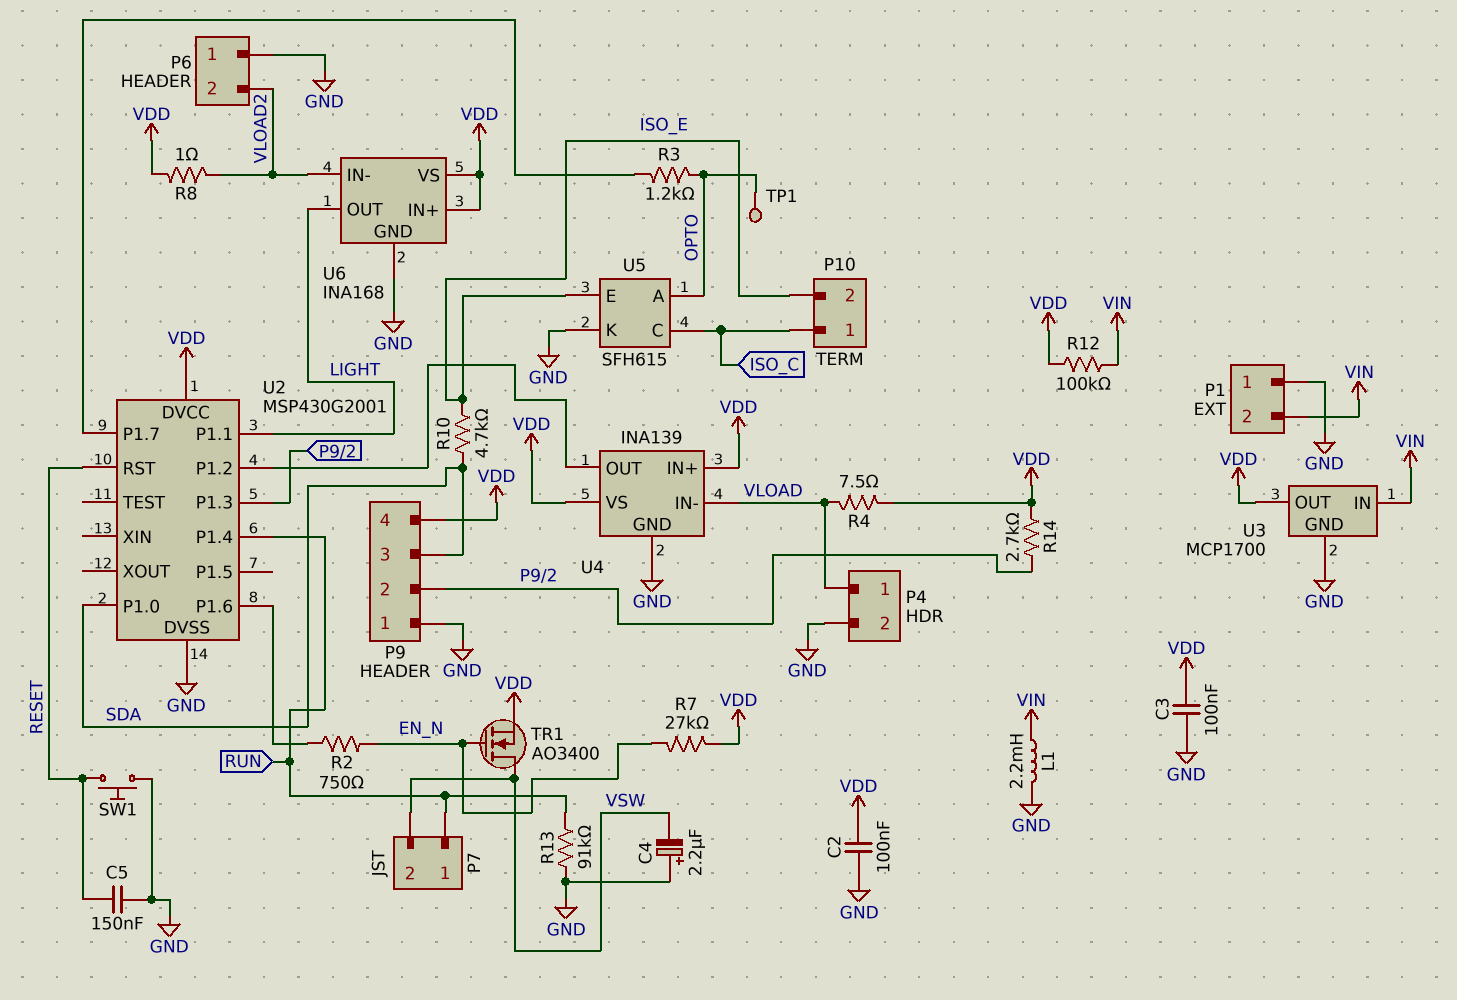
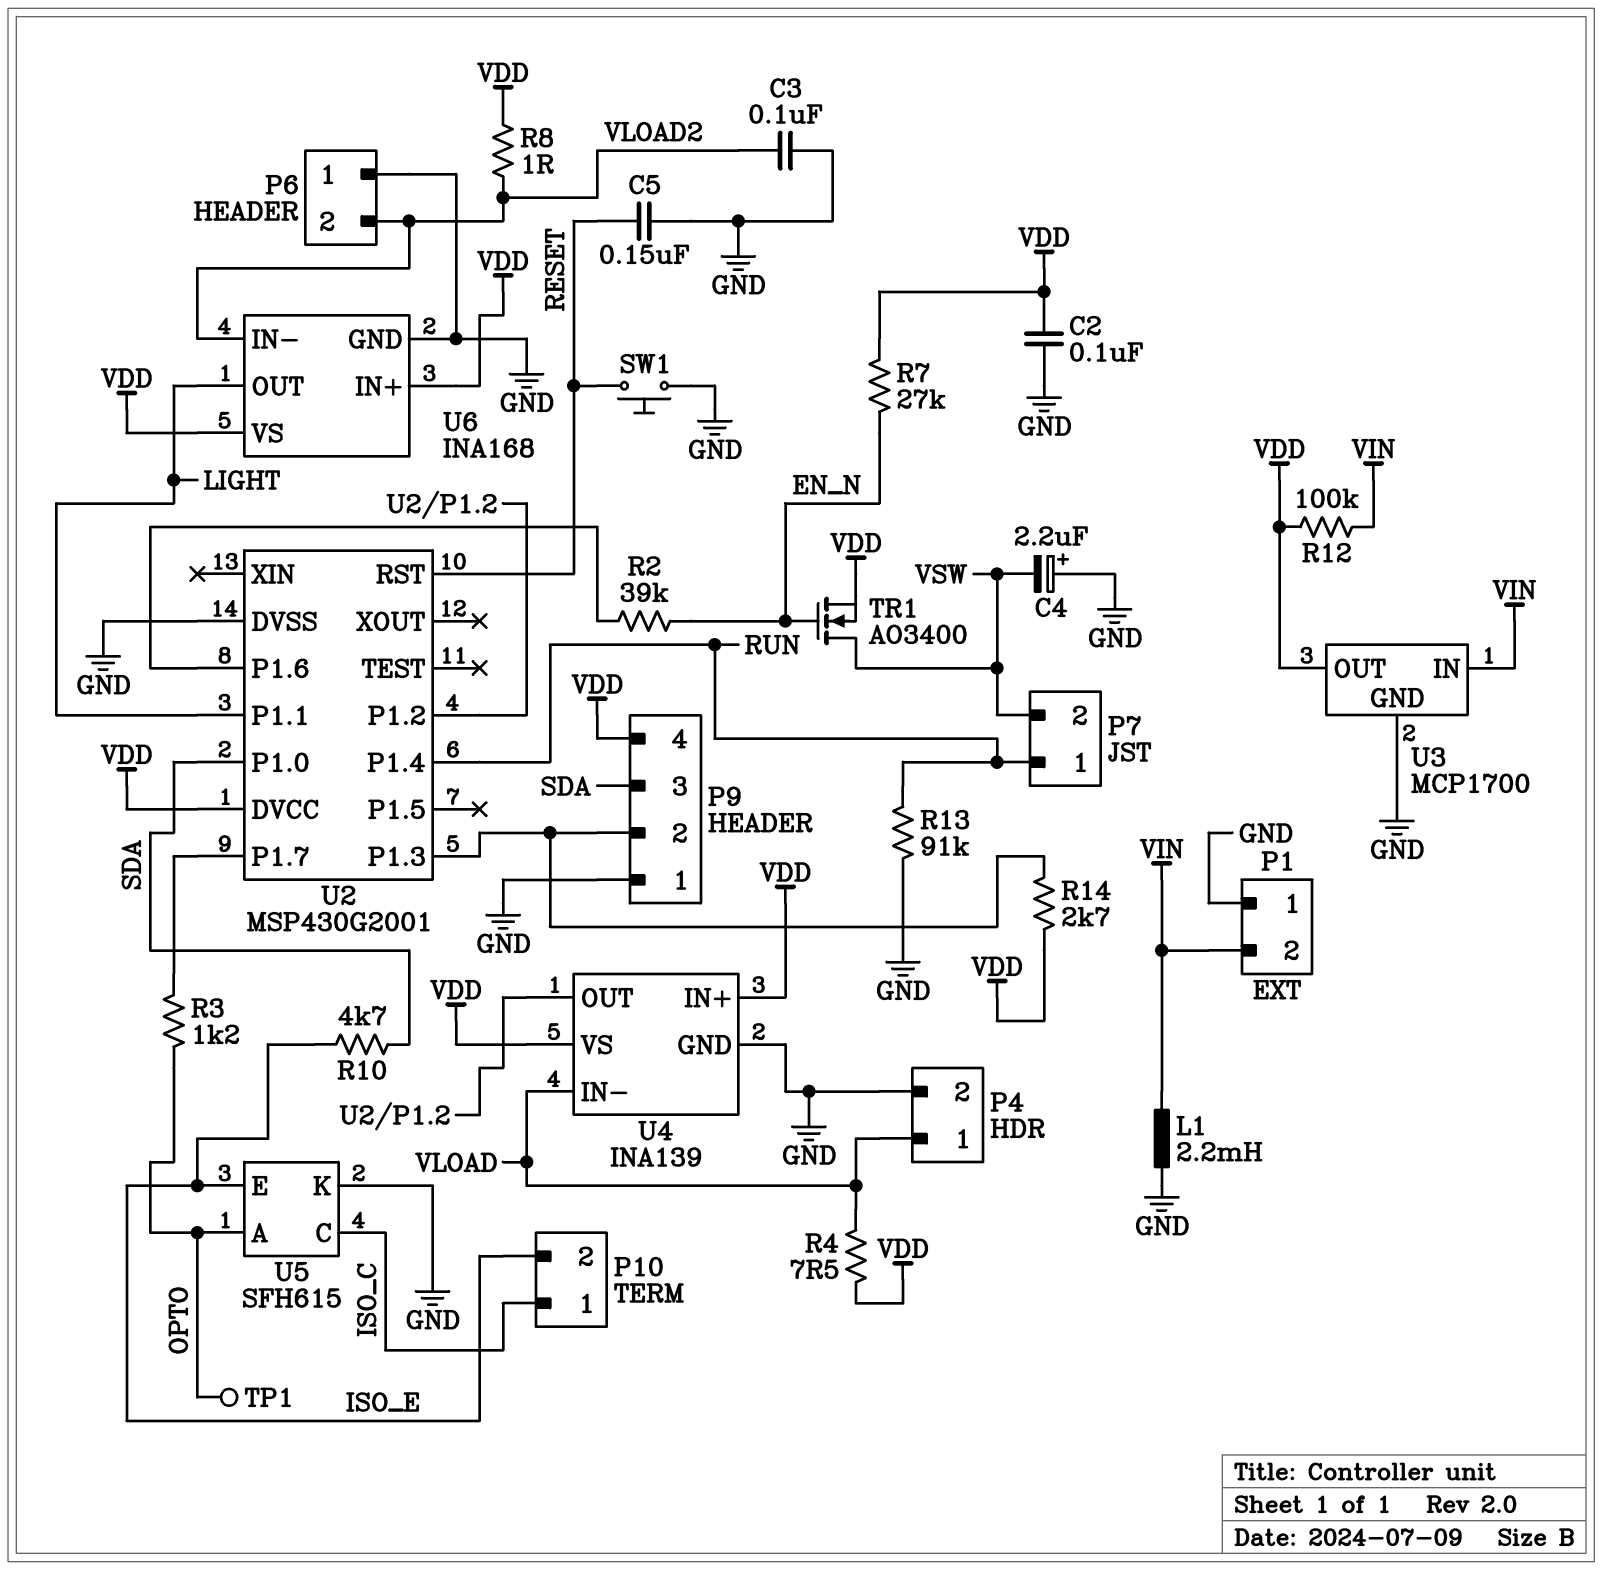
C3: 100nF (GND, VDD) -> 100nF (GND, VLOAD2)
R2: 750 (EN_N, U2/P1.6) -> 39k (EN_N, U2/P1.6)

